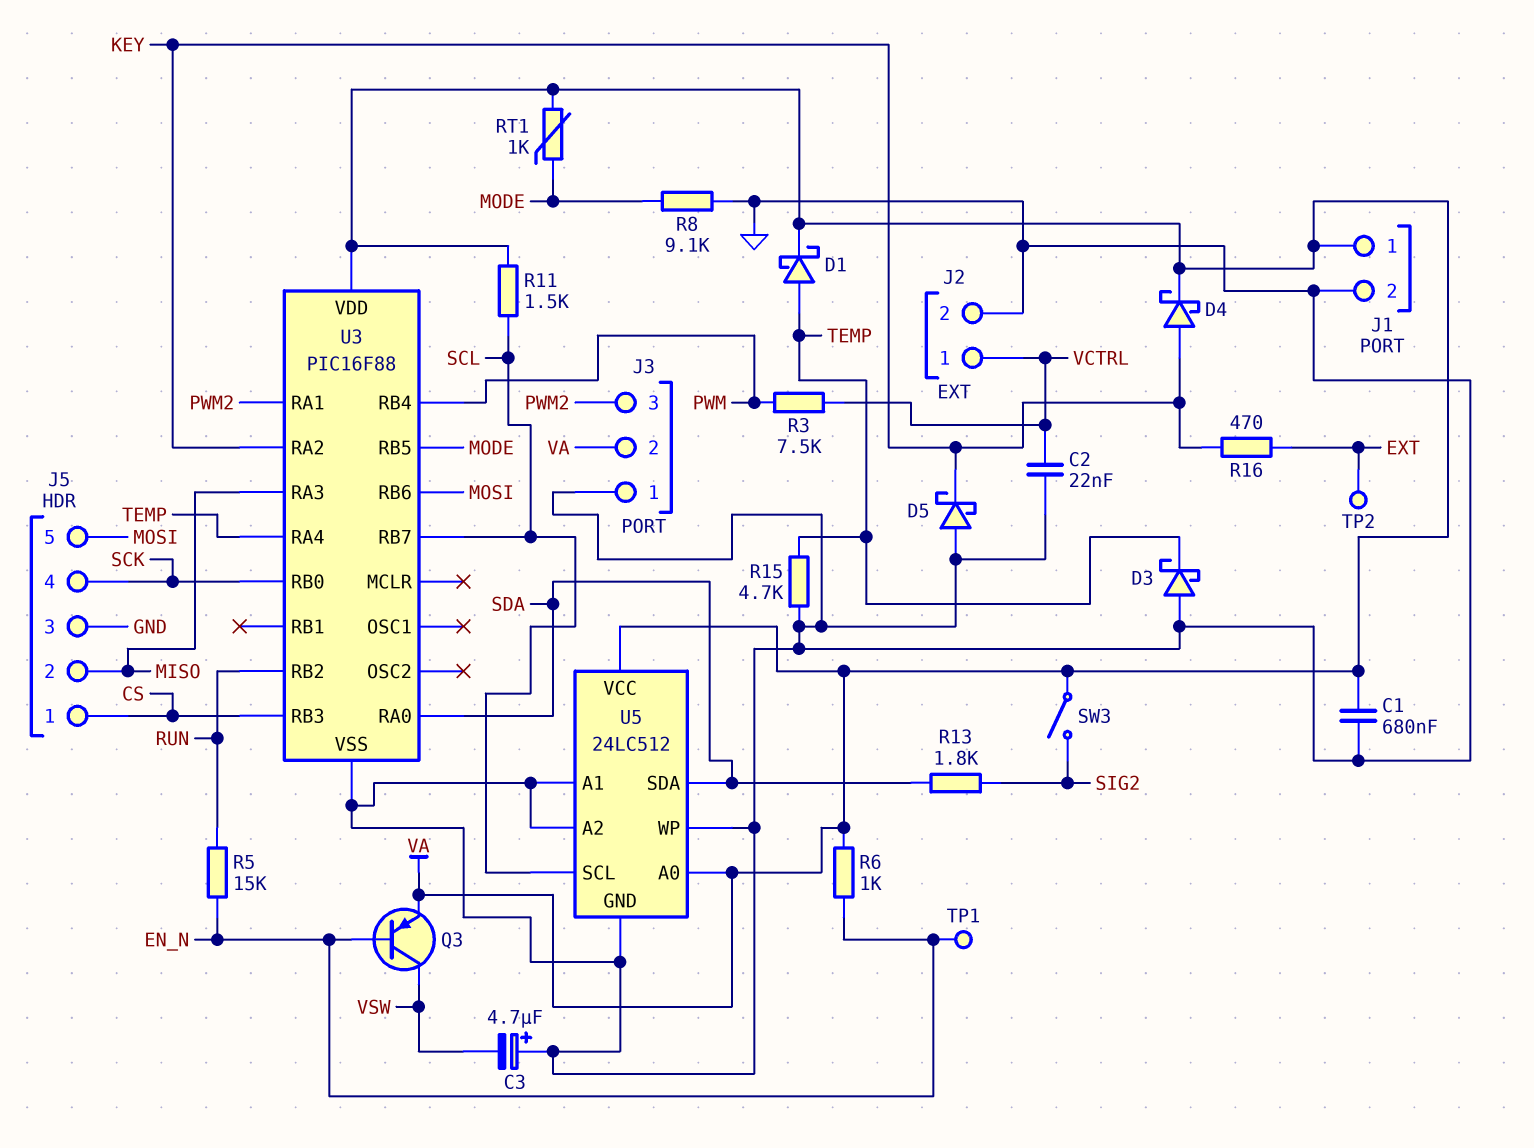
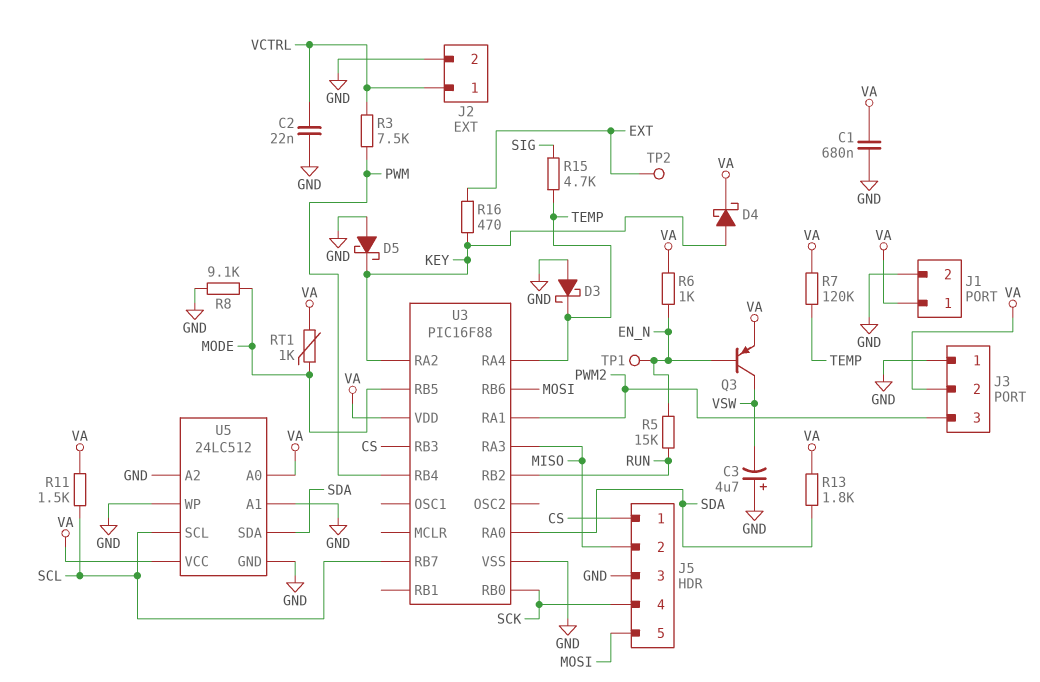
D1: schottky (A TEMP, K VA) -> none
R7: none -> 120k (TEMP, VA)
R13: 1.8k (SDA, SIG2) -> 1.8k (SDA, VA)
R15: 4.7k (GND, TEMP) -> 4.7k (SIG, TEMP)
SW3: switch (SIG2, VA) -> none

